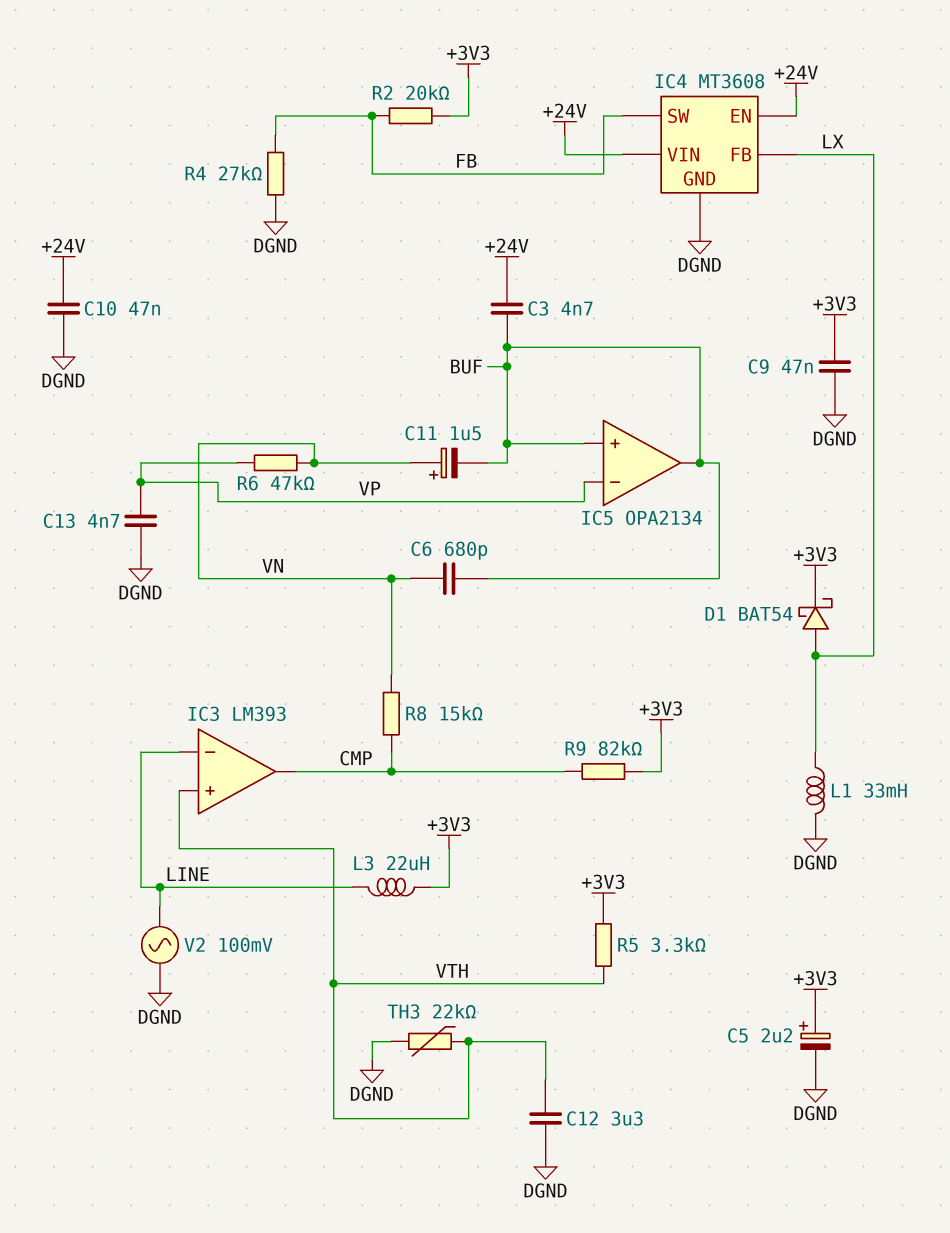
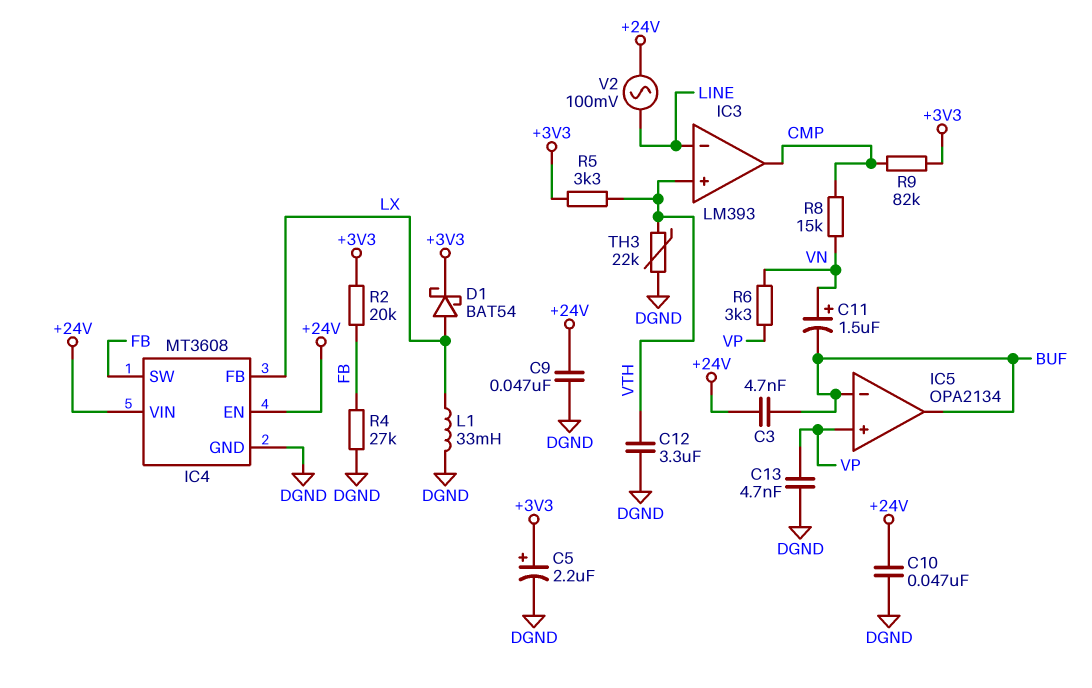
C6: 680pF (BUF, VN) -> none
C9: 47nF (+3V3, DGND) -> 47nF (+24V, DGND)
IC5 pin in+: BUF -> VP
IC5 pin in-: VP -> BUF
L3: 22uH (+3V3, LINE) -> none
R6: 47k (VN, VP) -> 3.3k (VN, VP)
V2: AC 100mV (DGND, LINE) -> AC 100mV (+24V, LINE)

